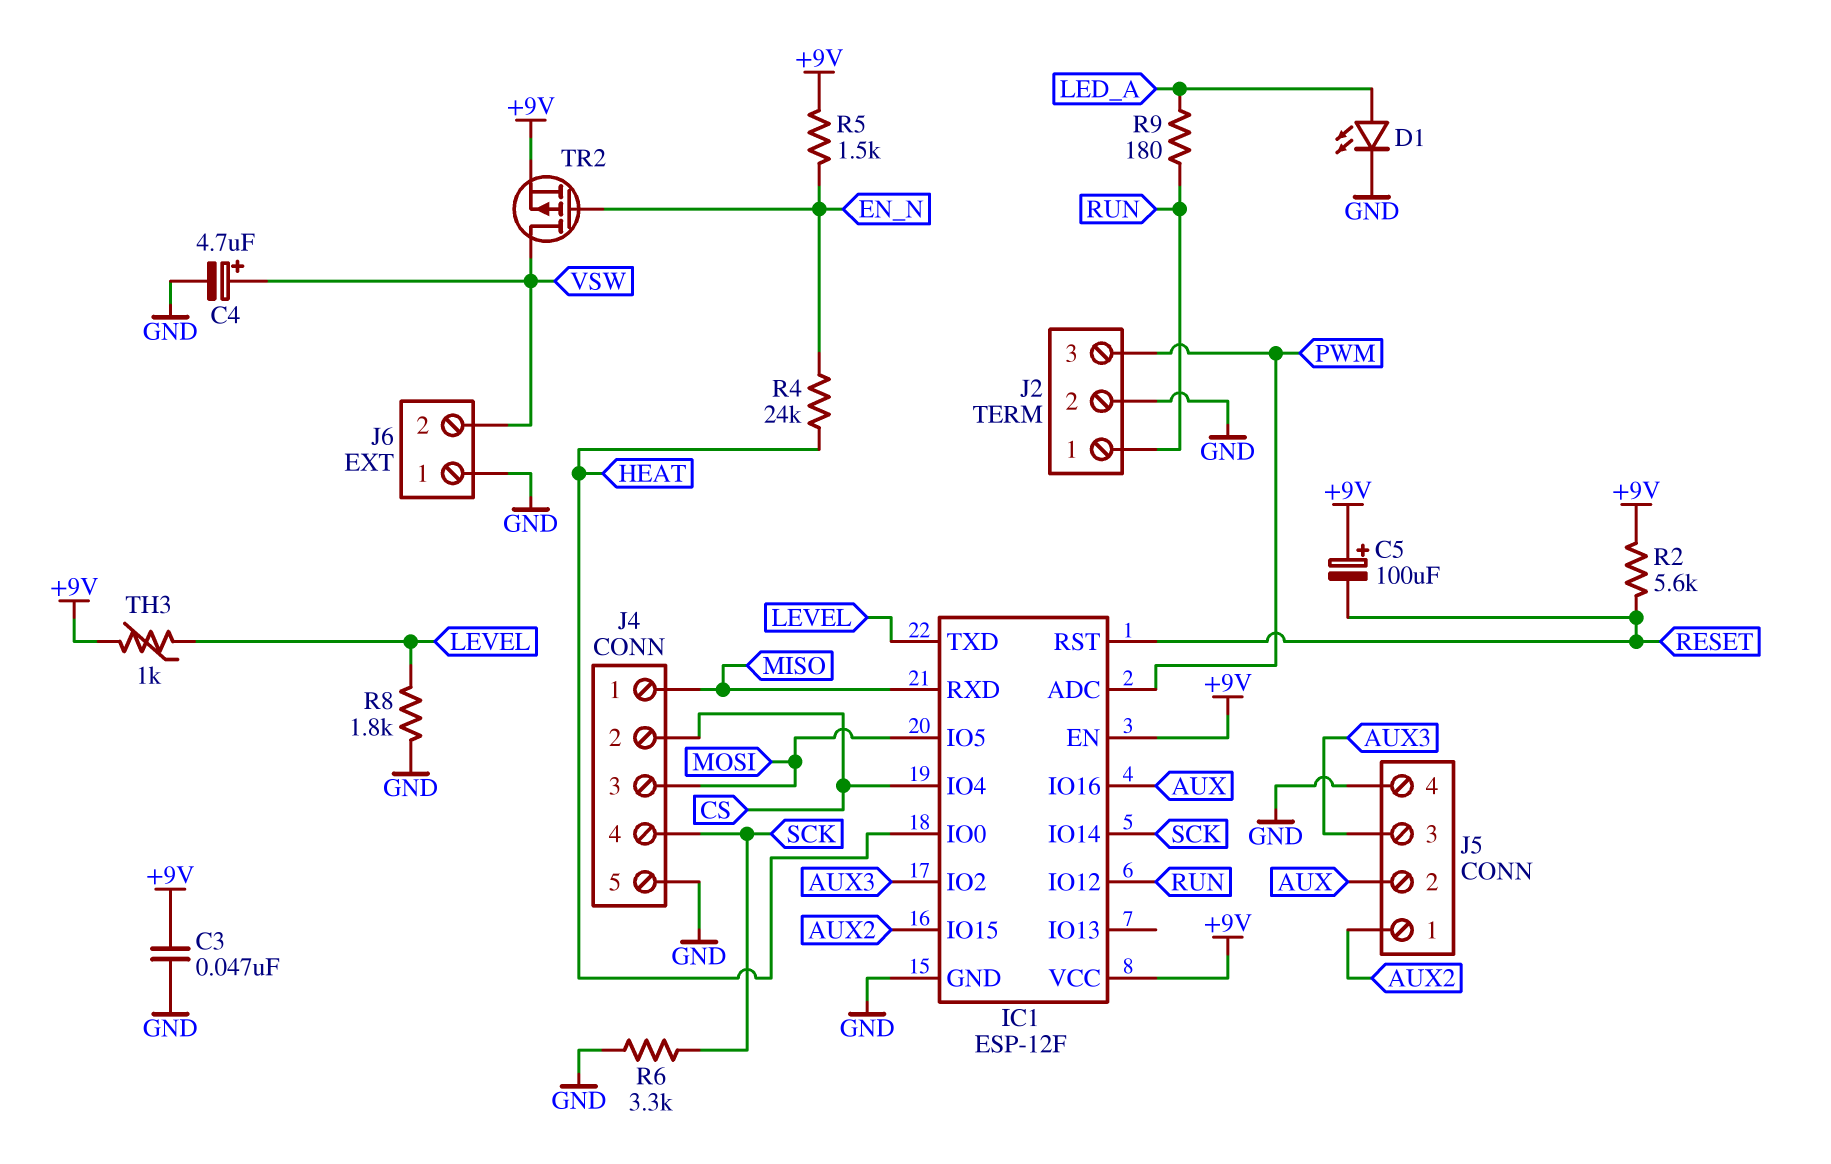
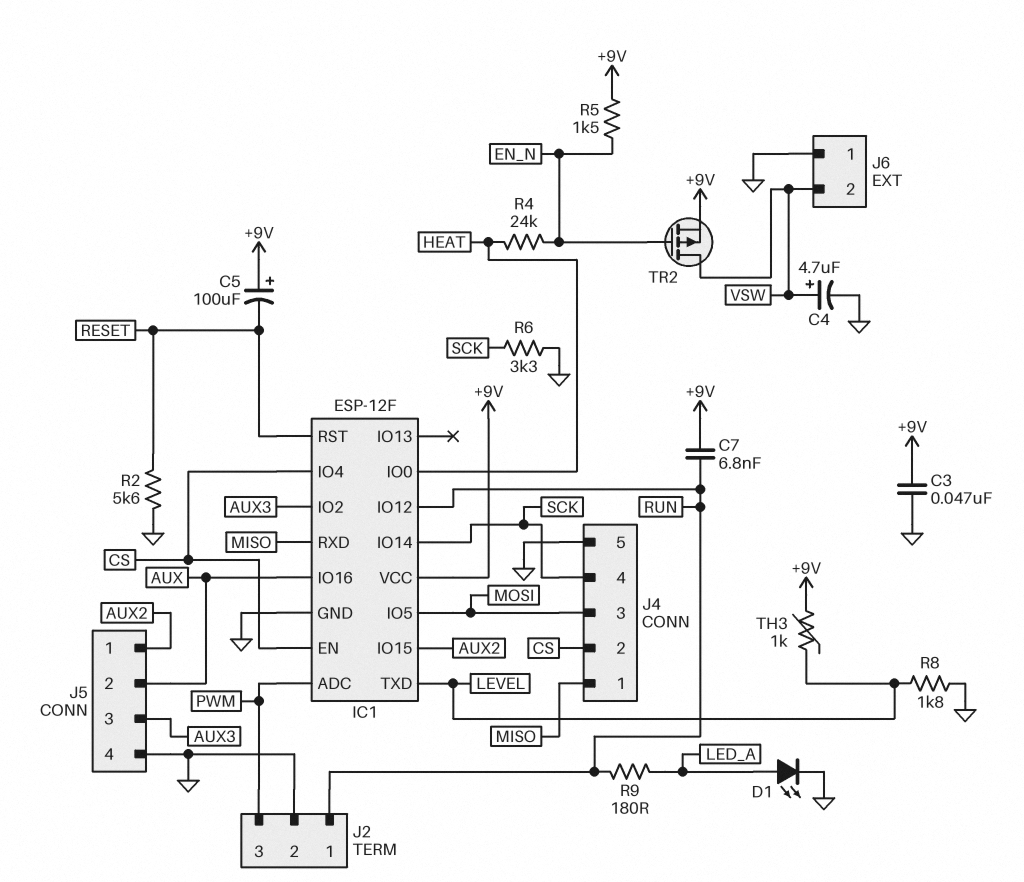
C7: none -> 6.8nF (+9V, RUN)
IC1 pin EN: +9V -> CS
R2: 5.6k (+9V, RESET) -> 5.6k (GND, RESET)

